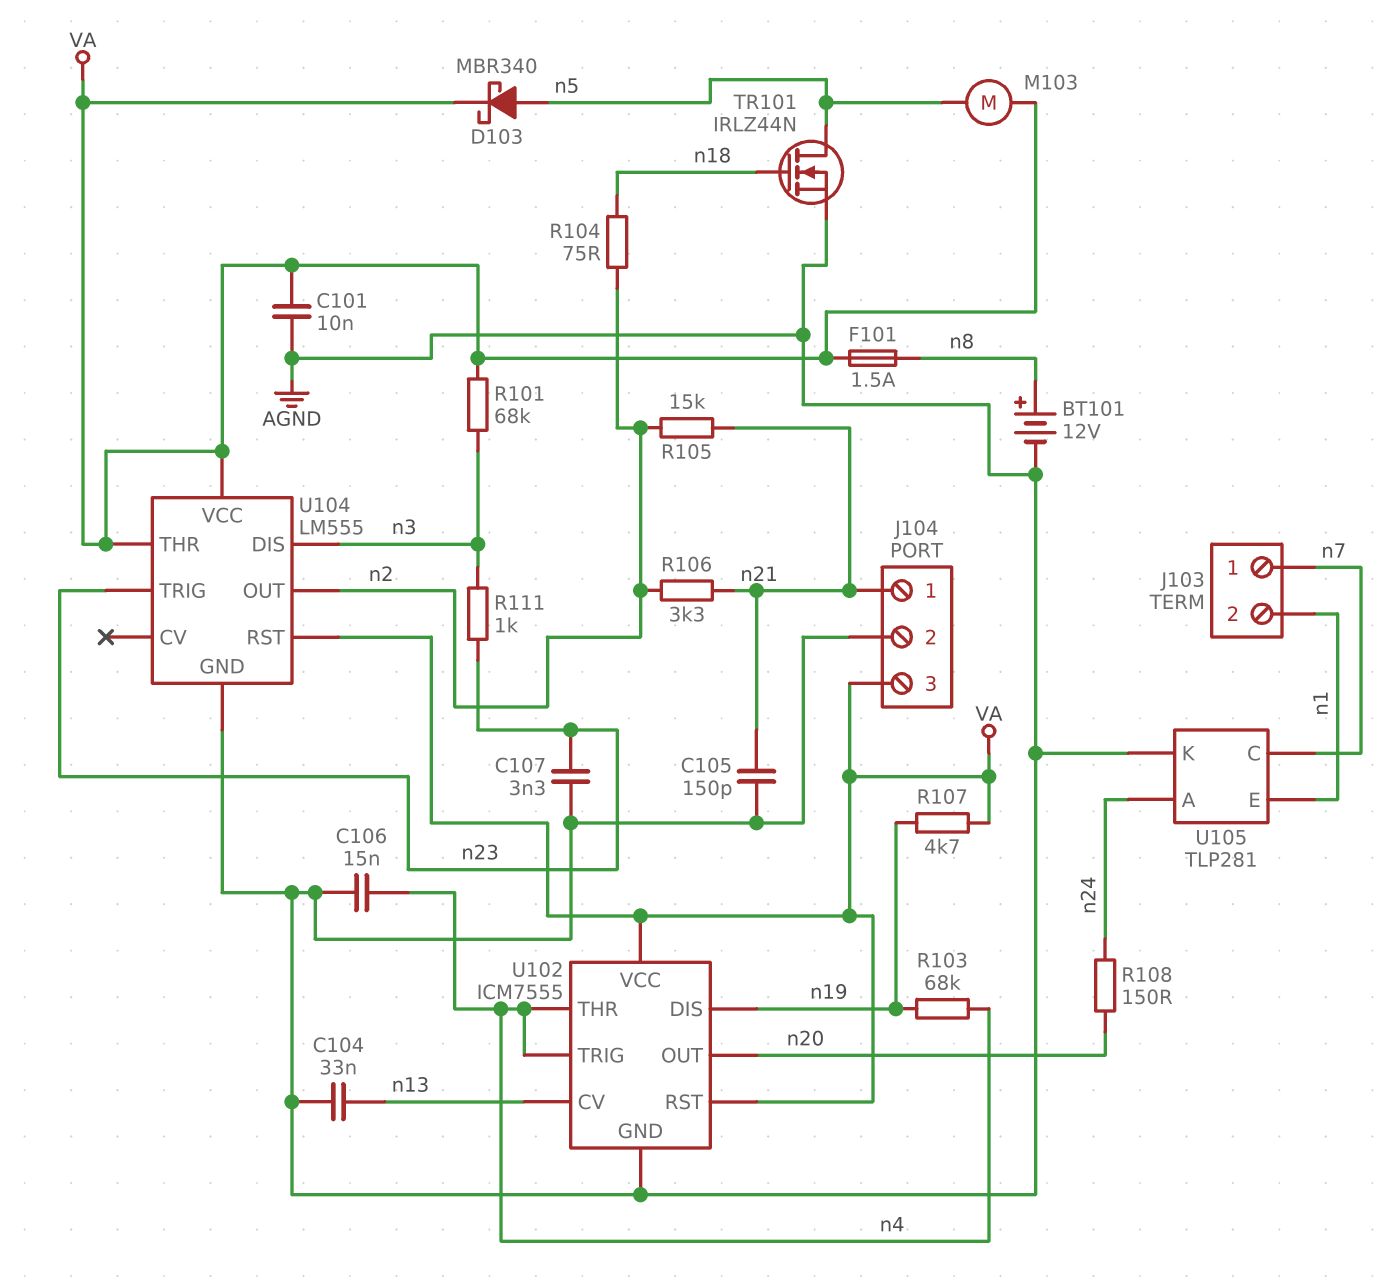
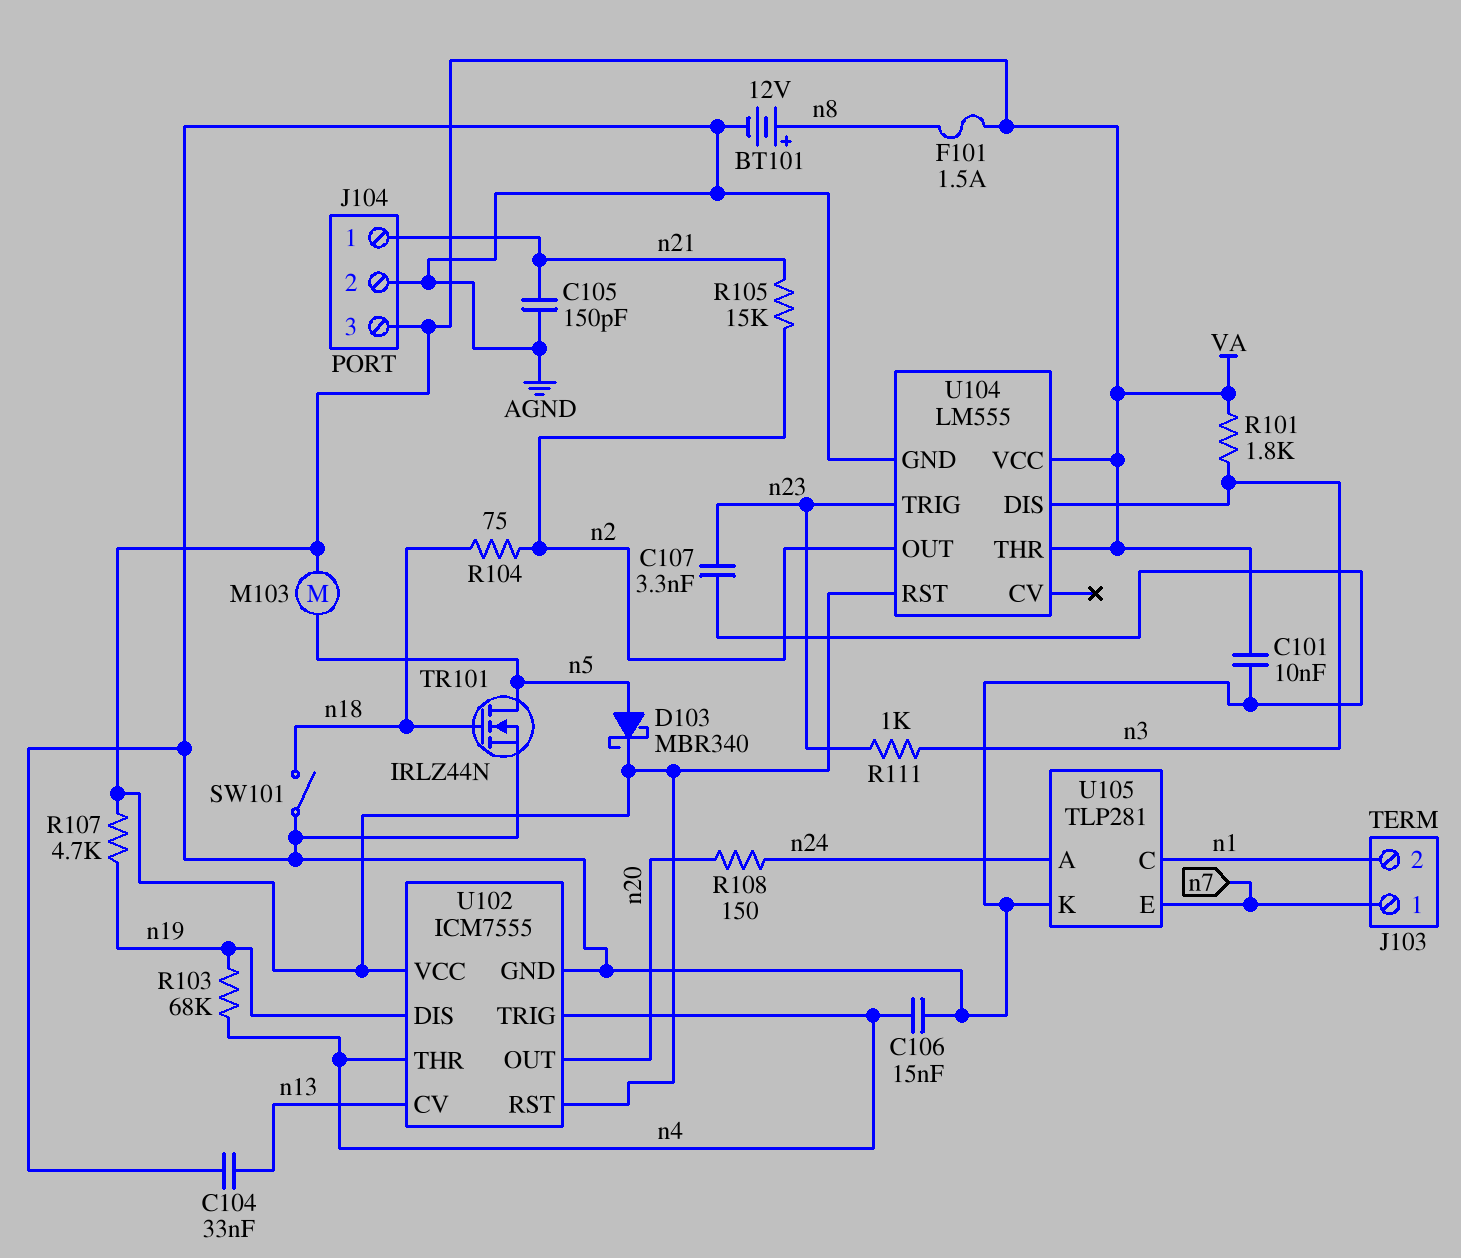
R101: 68k (VA, n3) -> 1.8k (VA, n3)
R106: 3.3k (n2, n21) -> none
SW101: none -> switch (AGND, n18)
U105 pin C: n7 -> n1
U105 pin E: n1 -> n7

